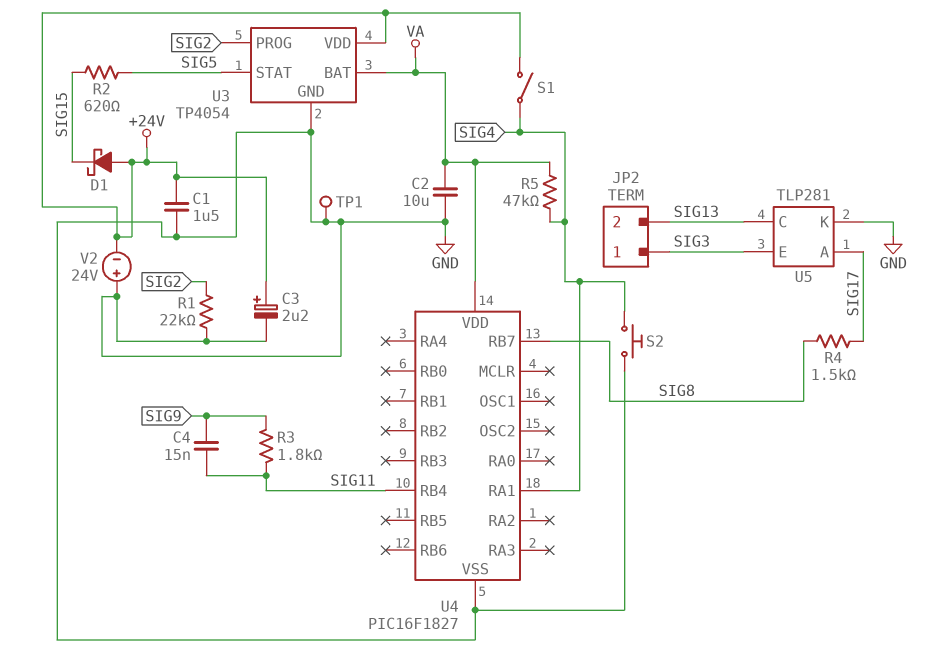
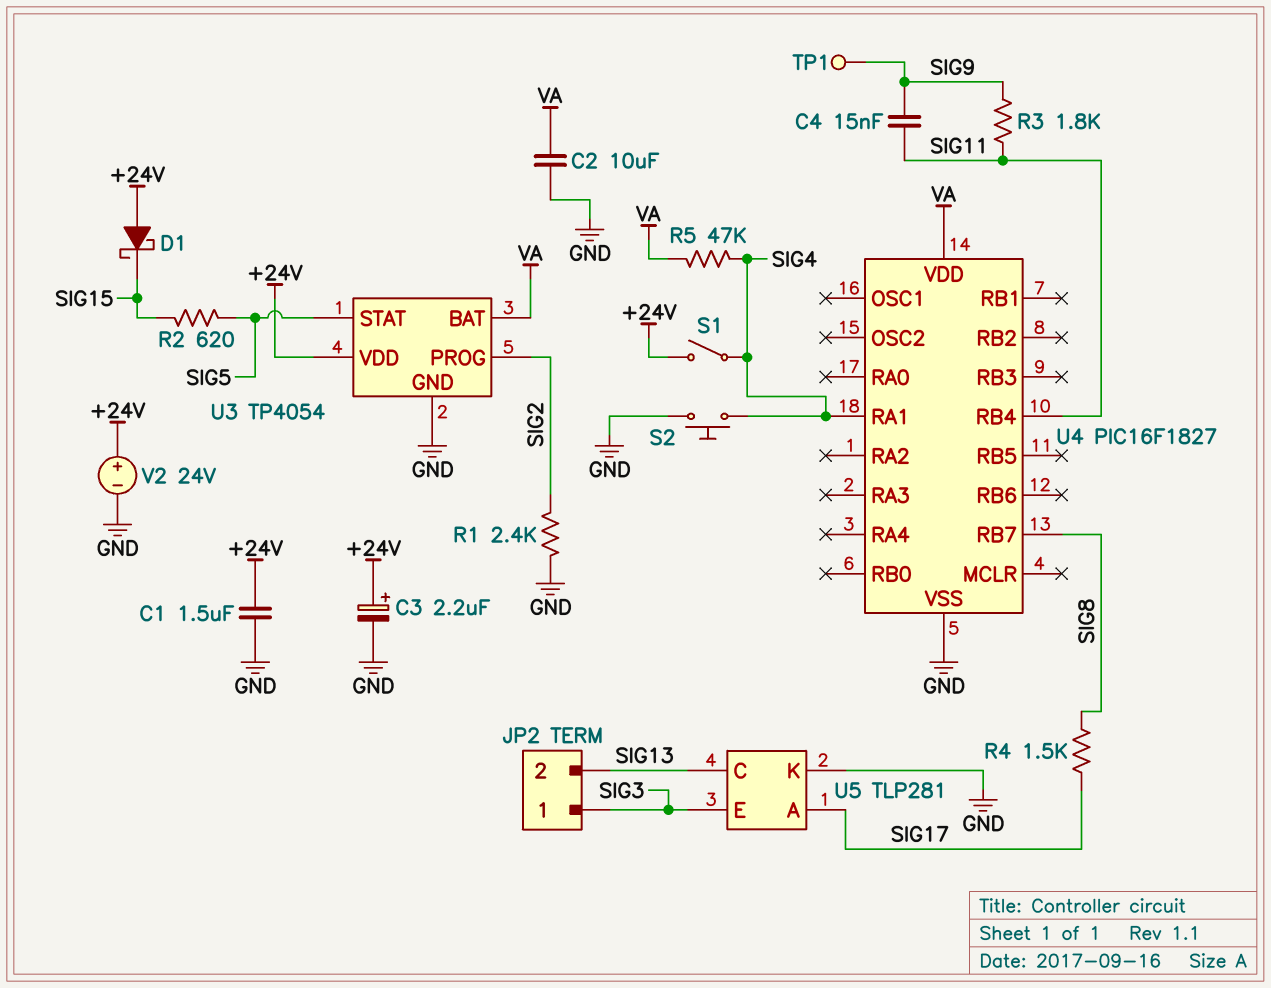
R1: 22k (GND, SIG2) -> 2.4k (GND, SIG2)
TP1: test point (GND) -> test point (SIG9)
V2: 24V (plus GND, minus +24V) -> 24V (plus +24V, minus GND)

